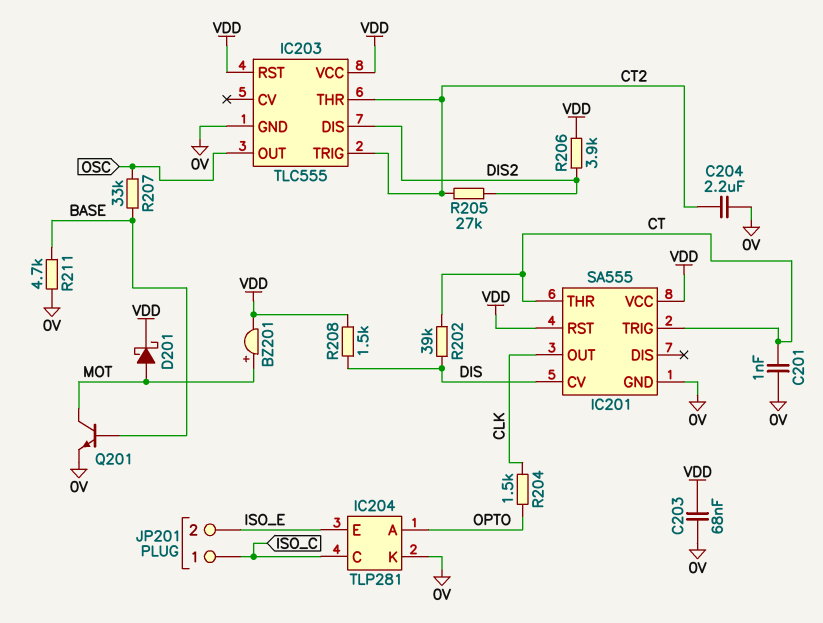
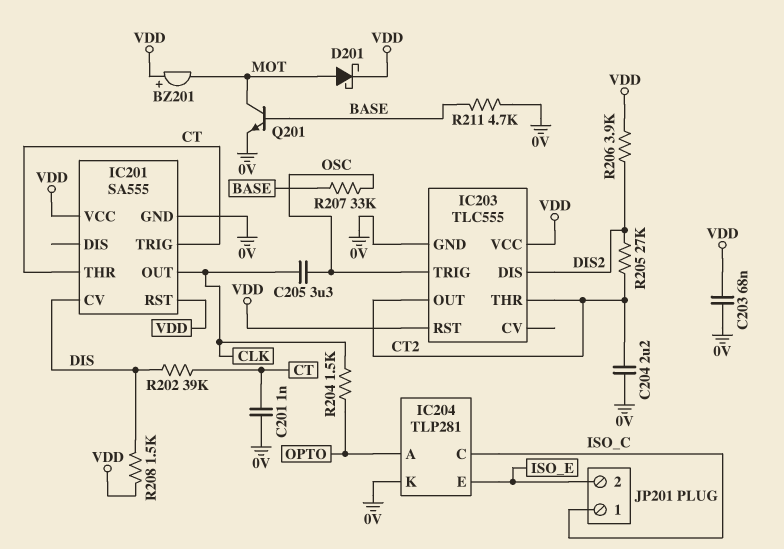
BZ201: buzzer (plus MOT, minus VDD) -> buzzer (plus VDD, minus MOT)
C205: none -> 3.3uF (CLK, OSC)
IC203 pin OUT: OSC -> CT2
IC203 pin TRIG: CT2 -> OSC

